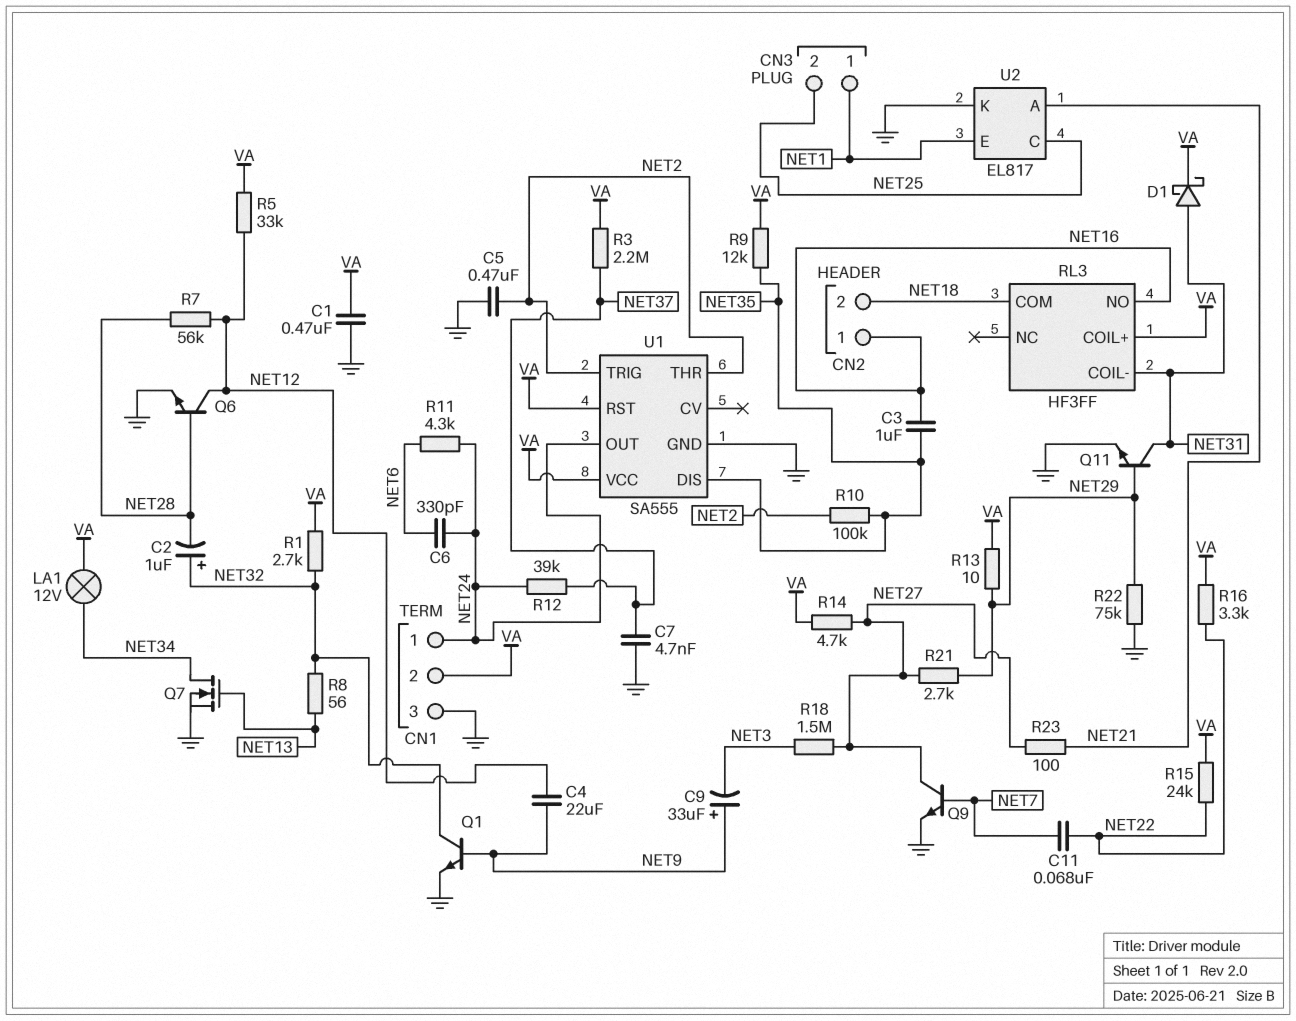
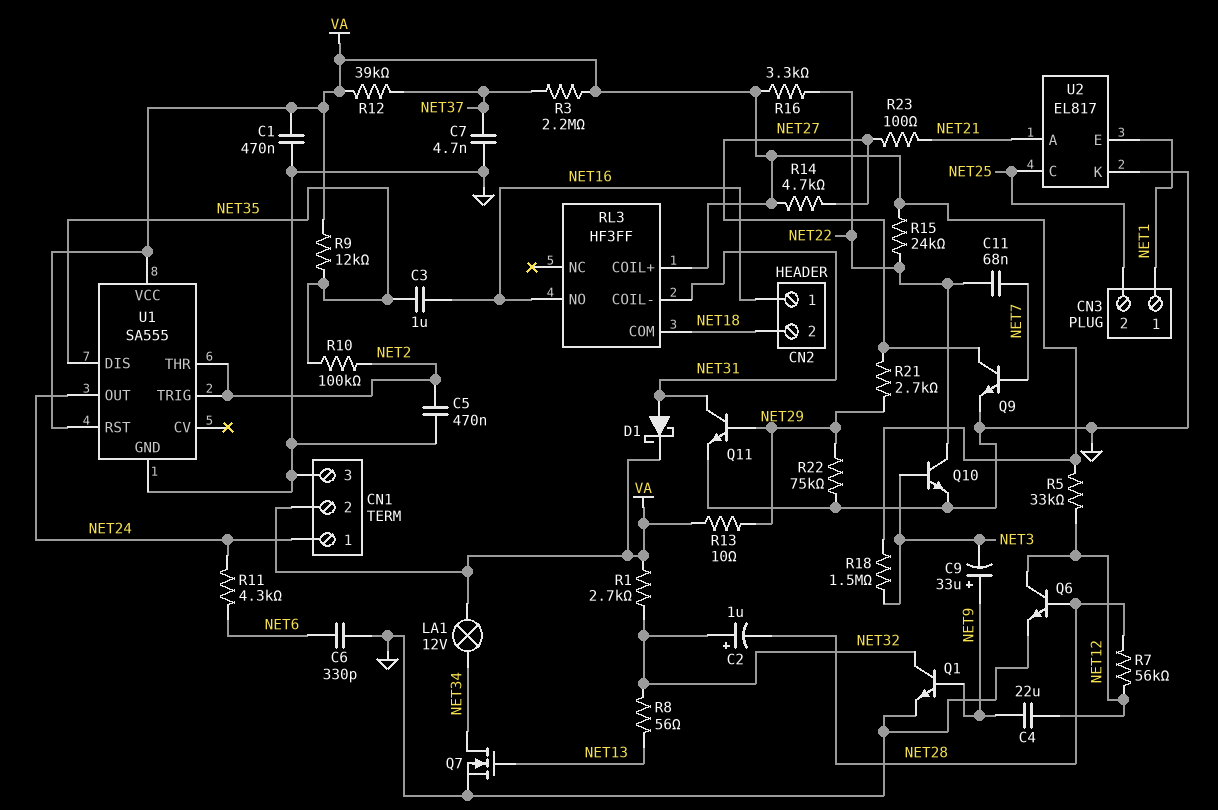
C6: 330pF (NET6, NET24) -> 330pF (GND, NET6)
Q10: none -> NPN (B NET3, C NET22, E GND)
R12: 39k (NET24, NET37) -> 39k (NET37, VA)
R18: 1.5M (NET3, NET27) -> 1.5M (NET3, VA)

